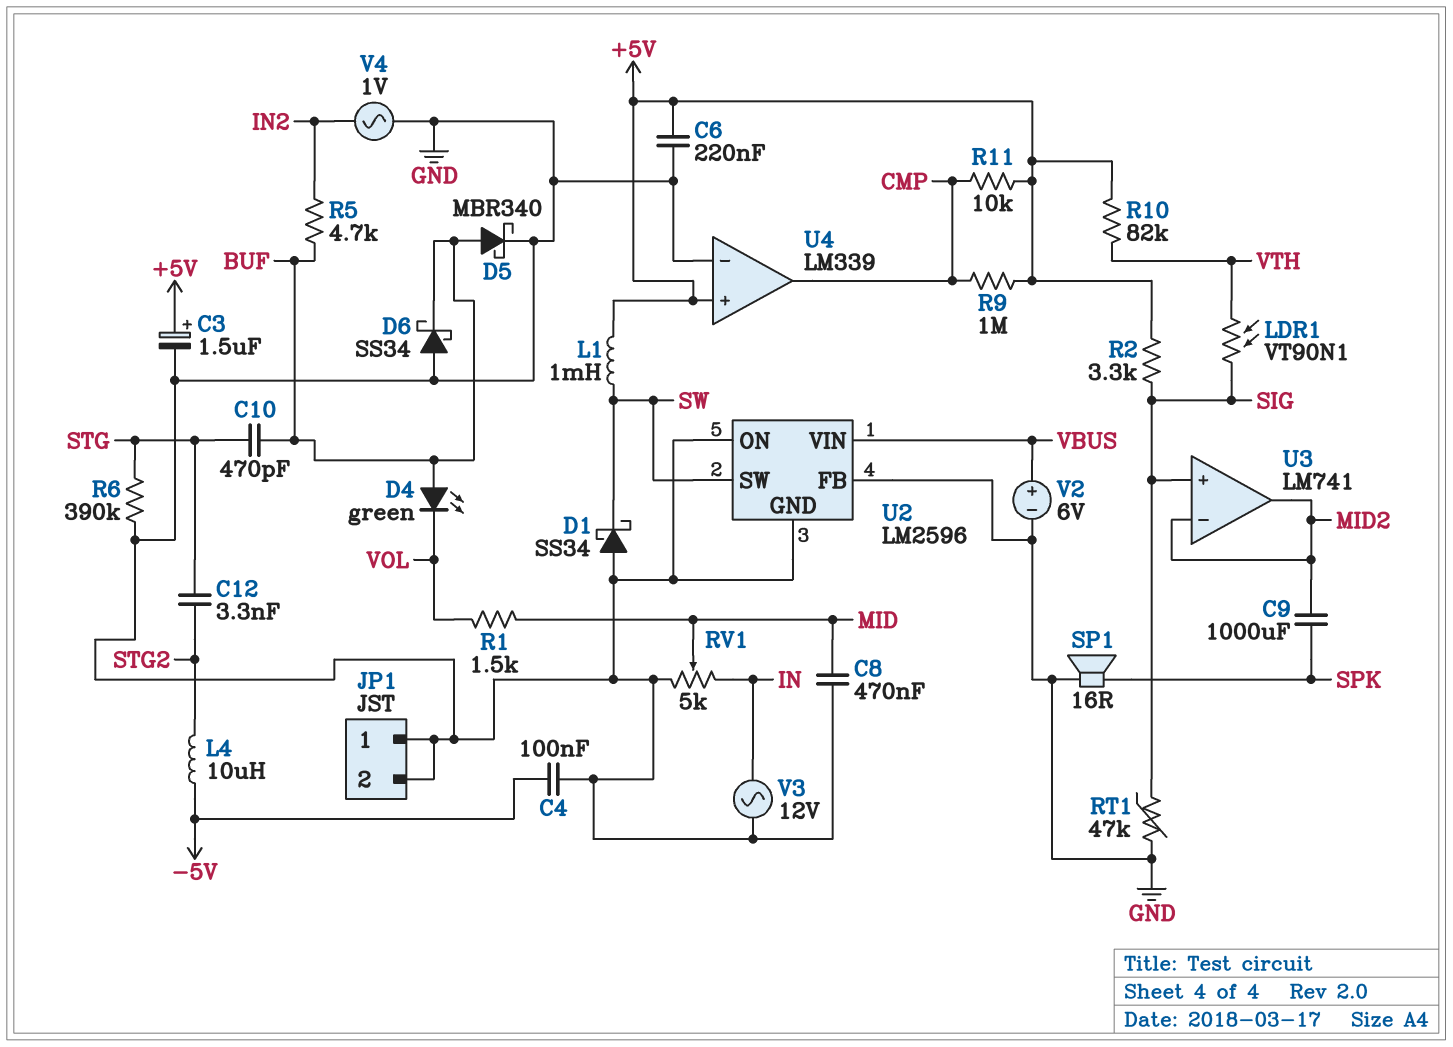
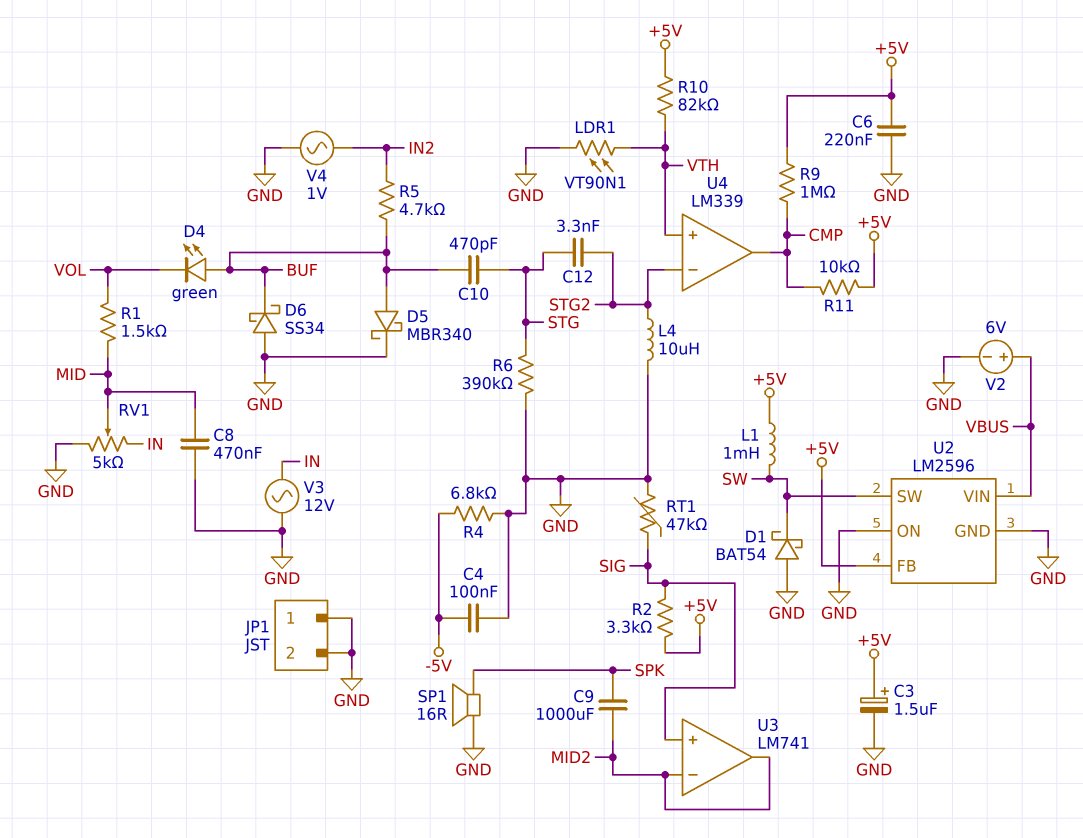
D1: schottky SS34 (A GND, K SW) -> schottky BAT54 (A GND, K SW)
L4: 10uH (-5V, STG2) -> 10uH (GND, STG2)
LDR1: VT90N1 (SIG, VTH) -> VT90N1 (GND, VTH)
R4: none -> 6.8k (-5V, GND)
U2 pin FB: GND -> +5V
U4 pin in+: +5V -> VTH
U4 pin in-: GND -> STG2

